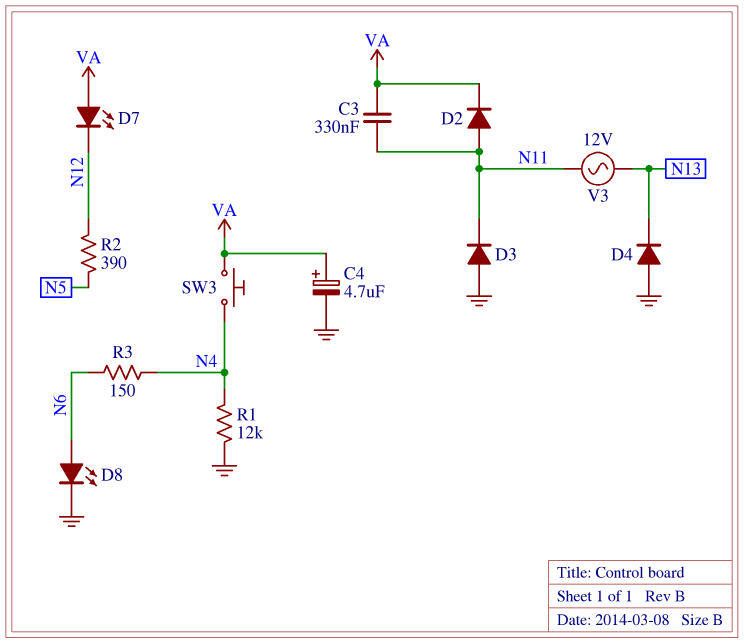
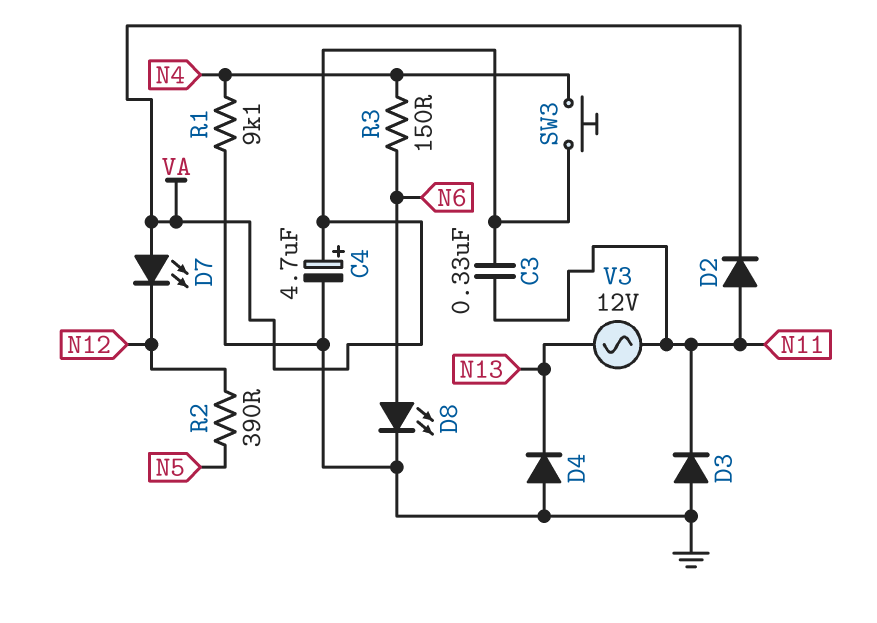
R1: 12k (GND, N4) -> 9.1k (GND, N4)

